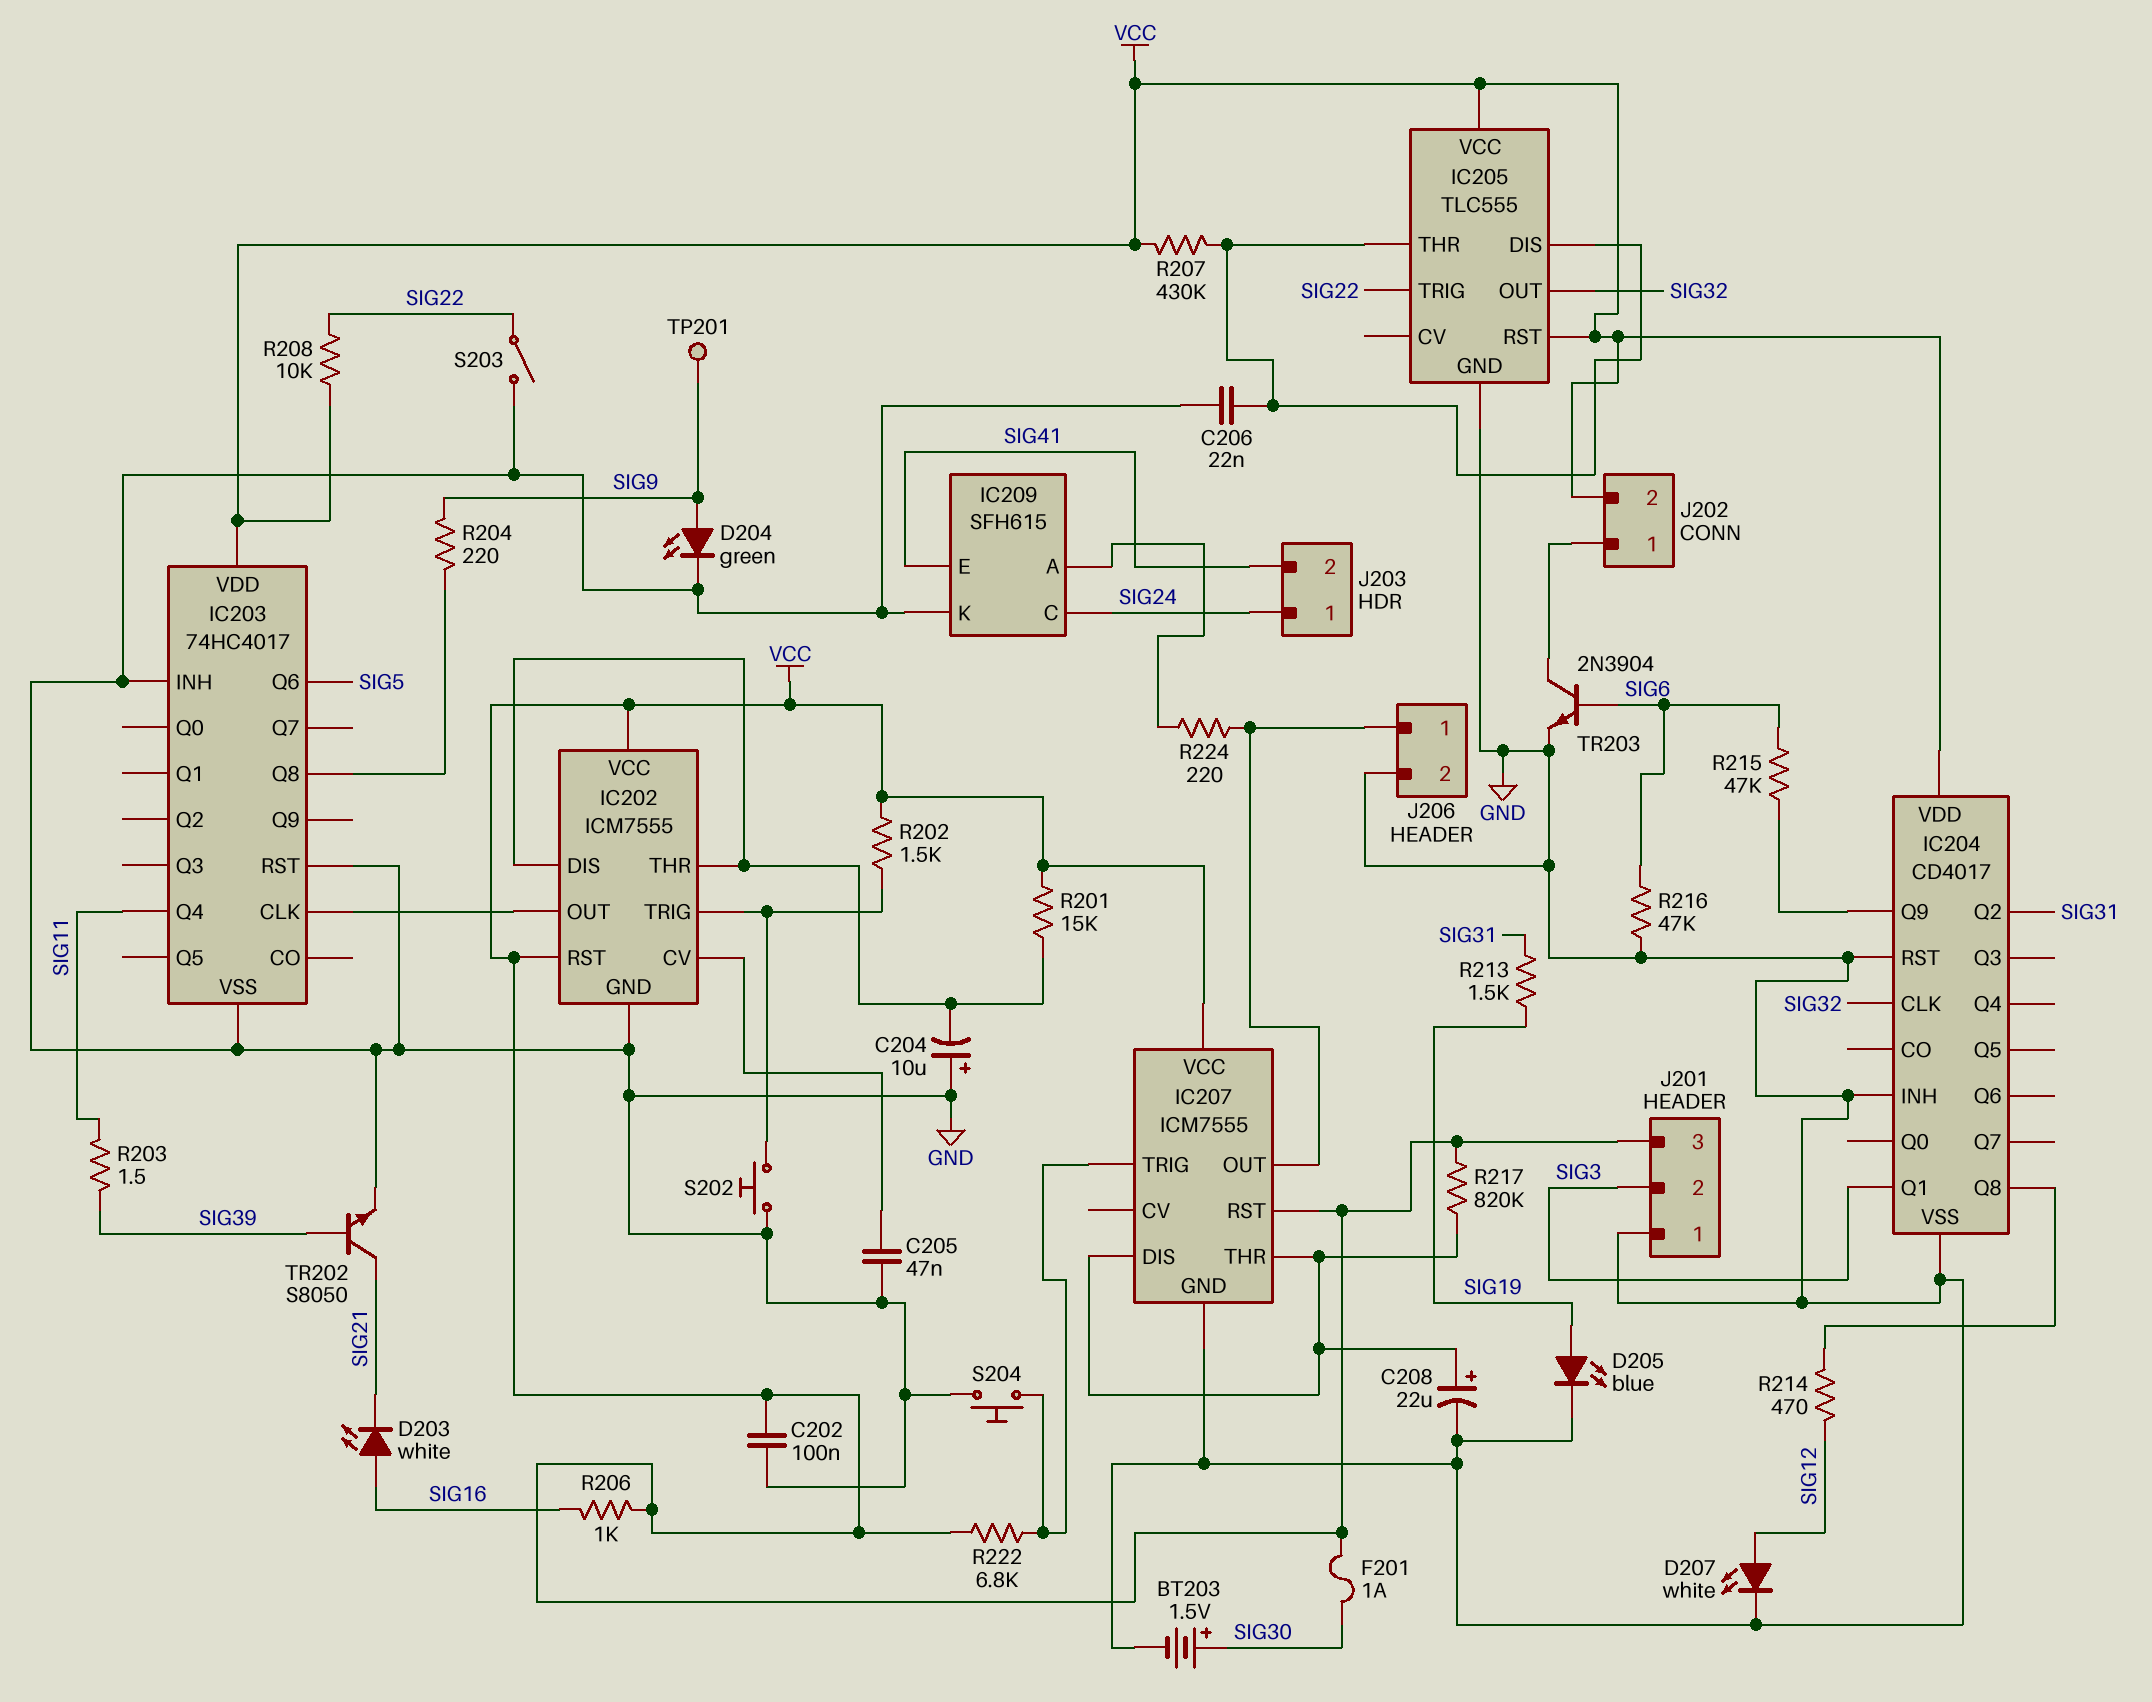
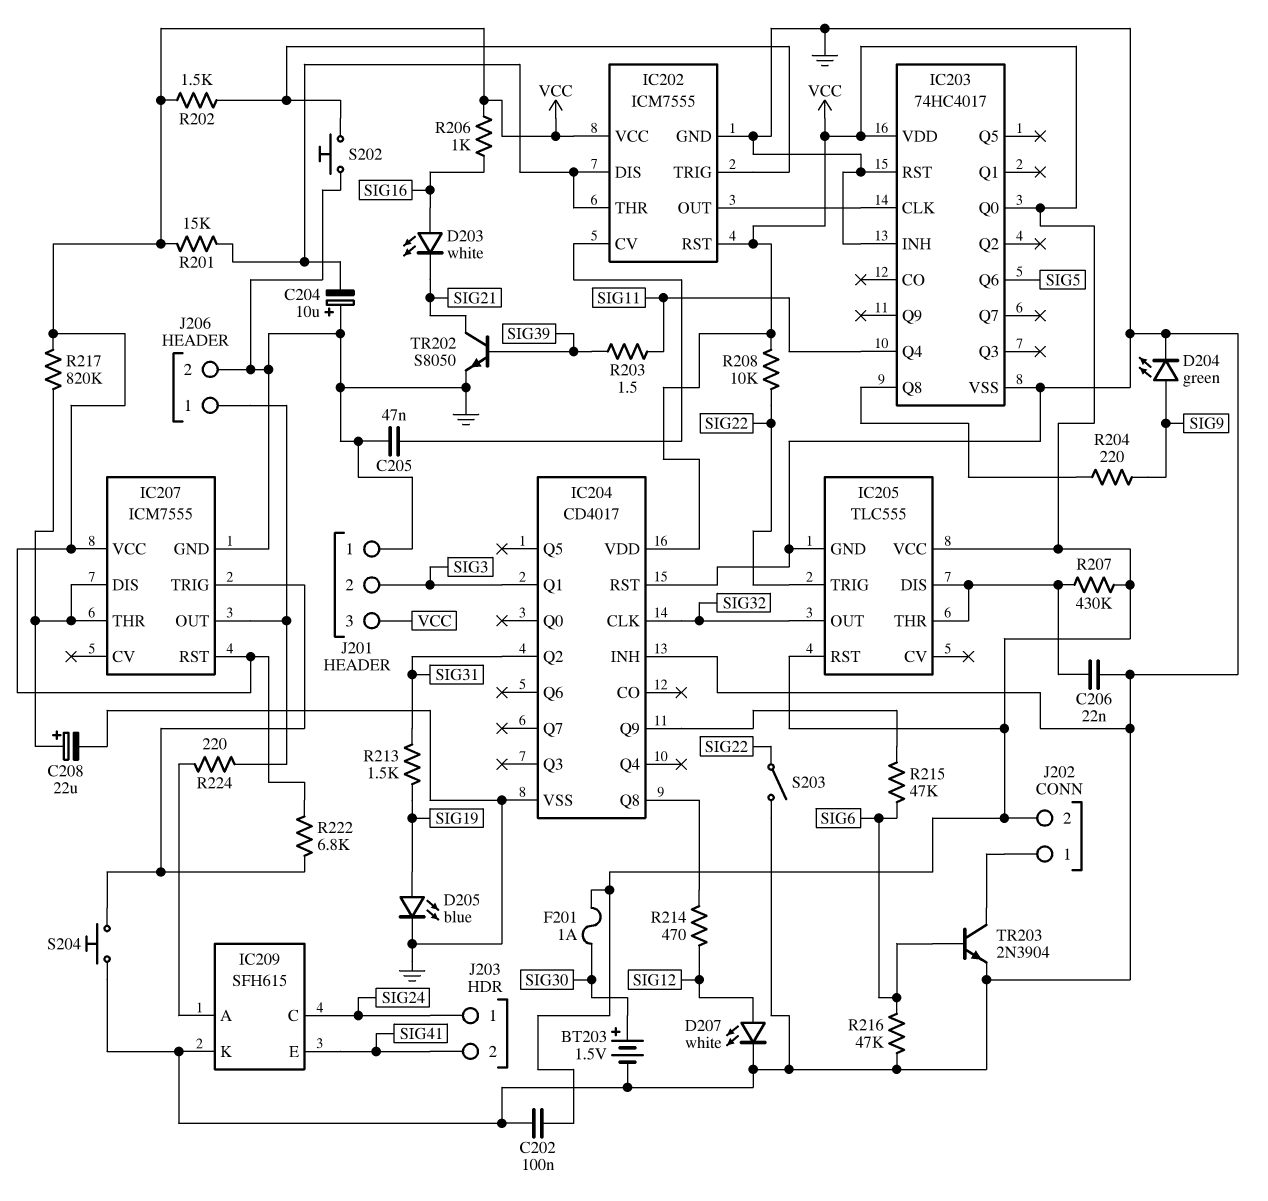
IC203 pin Q0: none -> VCC
TP201: test point (SIG9) -> none

